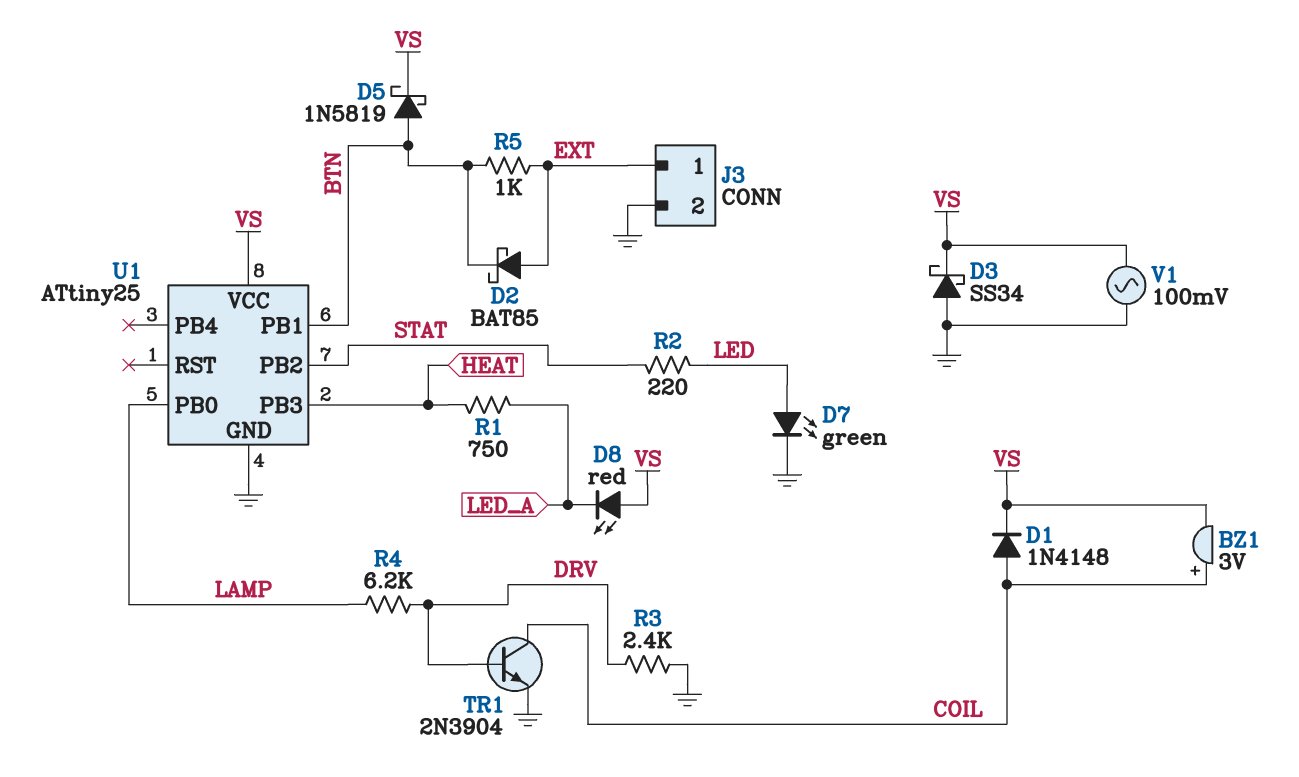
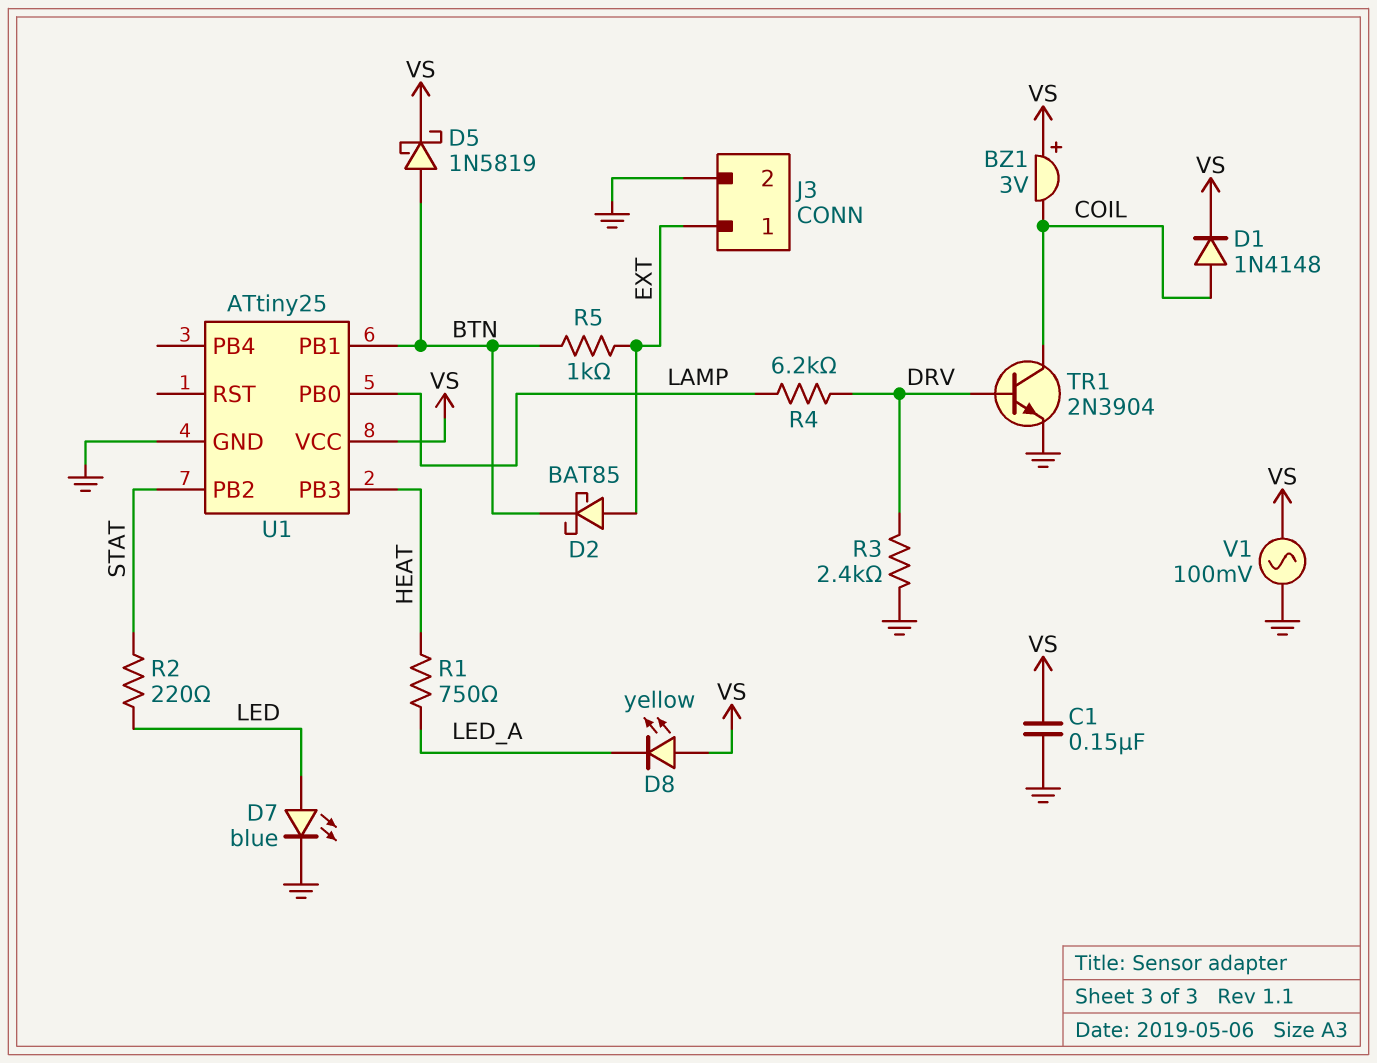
BZ1: buzzer 3V (plus COIL, minus VS) -> buzzer 3V (plus VS, minus COIL)
C1: none -> 150nF (GND, VS)
D3: schottky SS34 (A GND, K VS) -> none
D7: LED green (A LED, K GND) -> LED blue (A LED, K GND)
D8: LED red (A VS, K LED_A) -> LED yellow (A VS, K LED_A)

